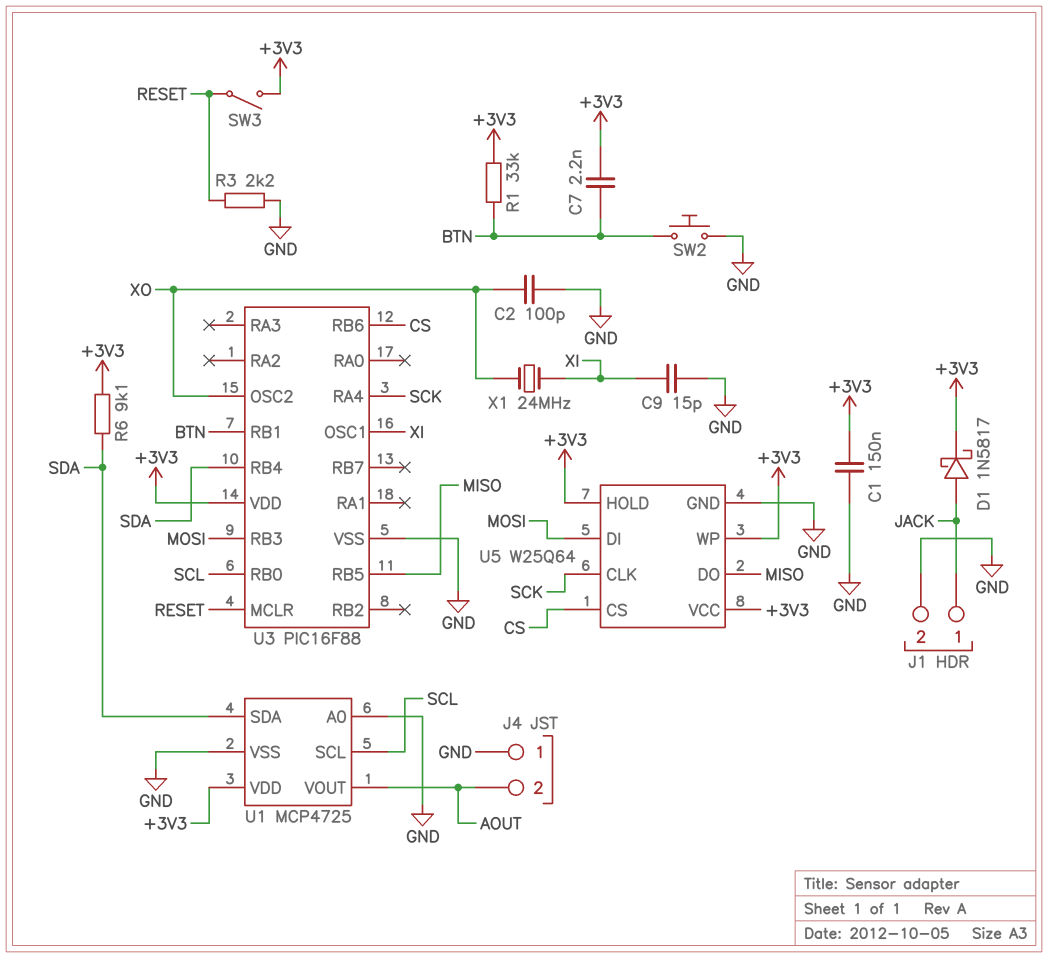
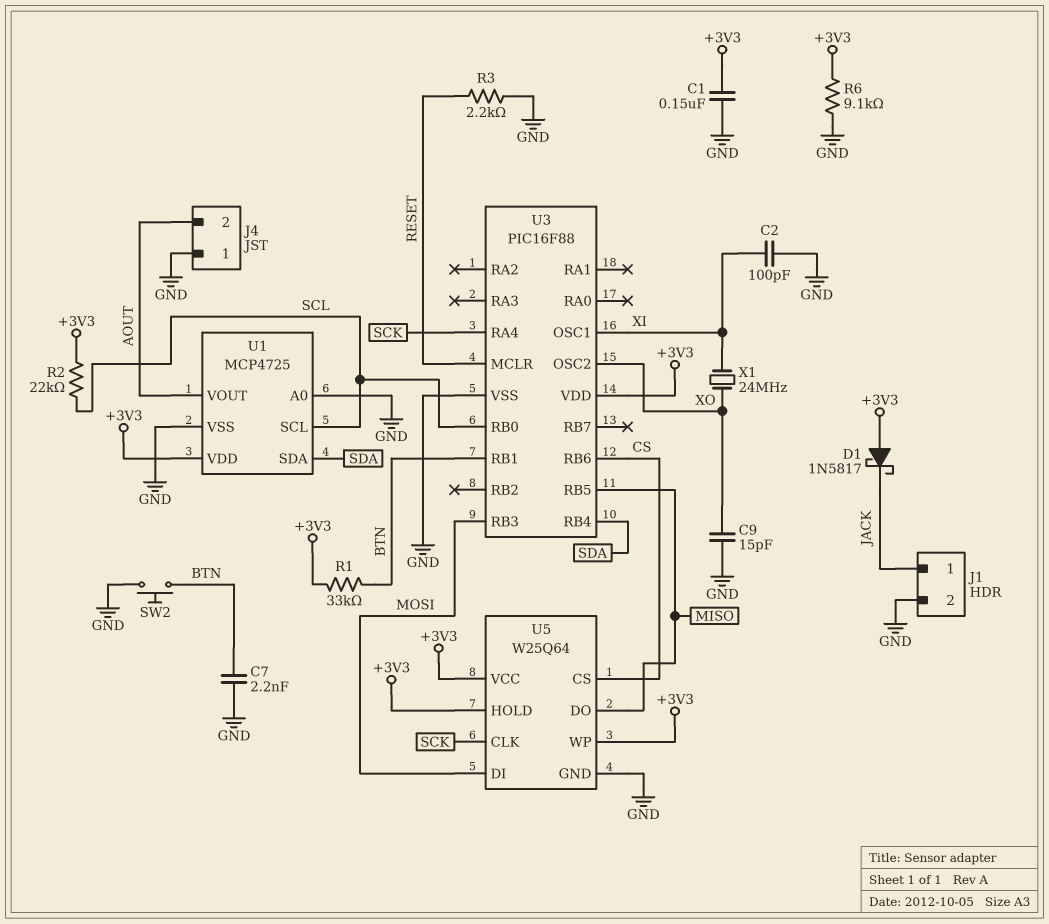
C2: 100pF (GND, XO) -> 100pF (GND, XI)
C7: 2.2nF (+3V3, BTN) -> 2.2nF (BTN, GND)
C9: 15pF (GND, XI) -> 15pF (GND, XO)
D1: schottky 1N5817 (A JACK, K +3V3) -> schottky 1N5817 (A +3V3, K JACK)
R2: none -> 22k (+3V3, SCL)
R6: 9.1k (+3V3, SDA) -> 9.1k (+3V3, GND)
SW3: switch (+3V3, RESET) -> none

